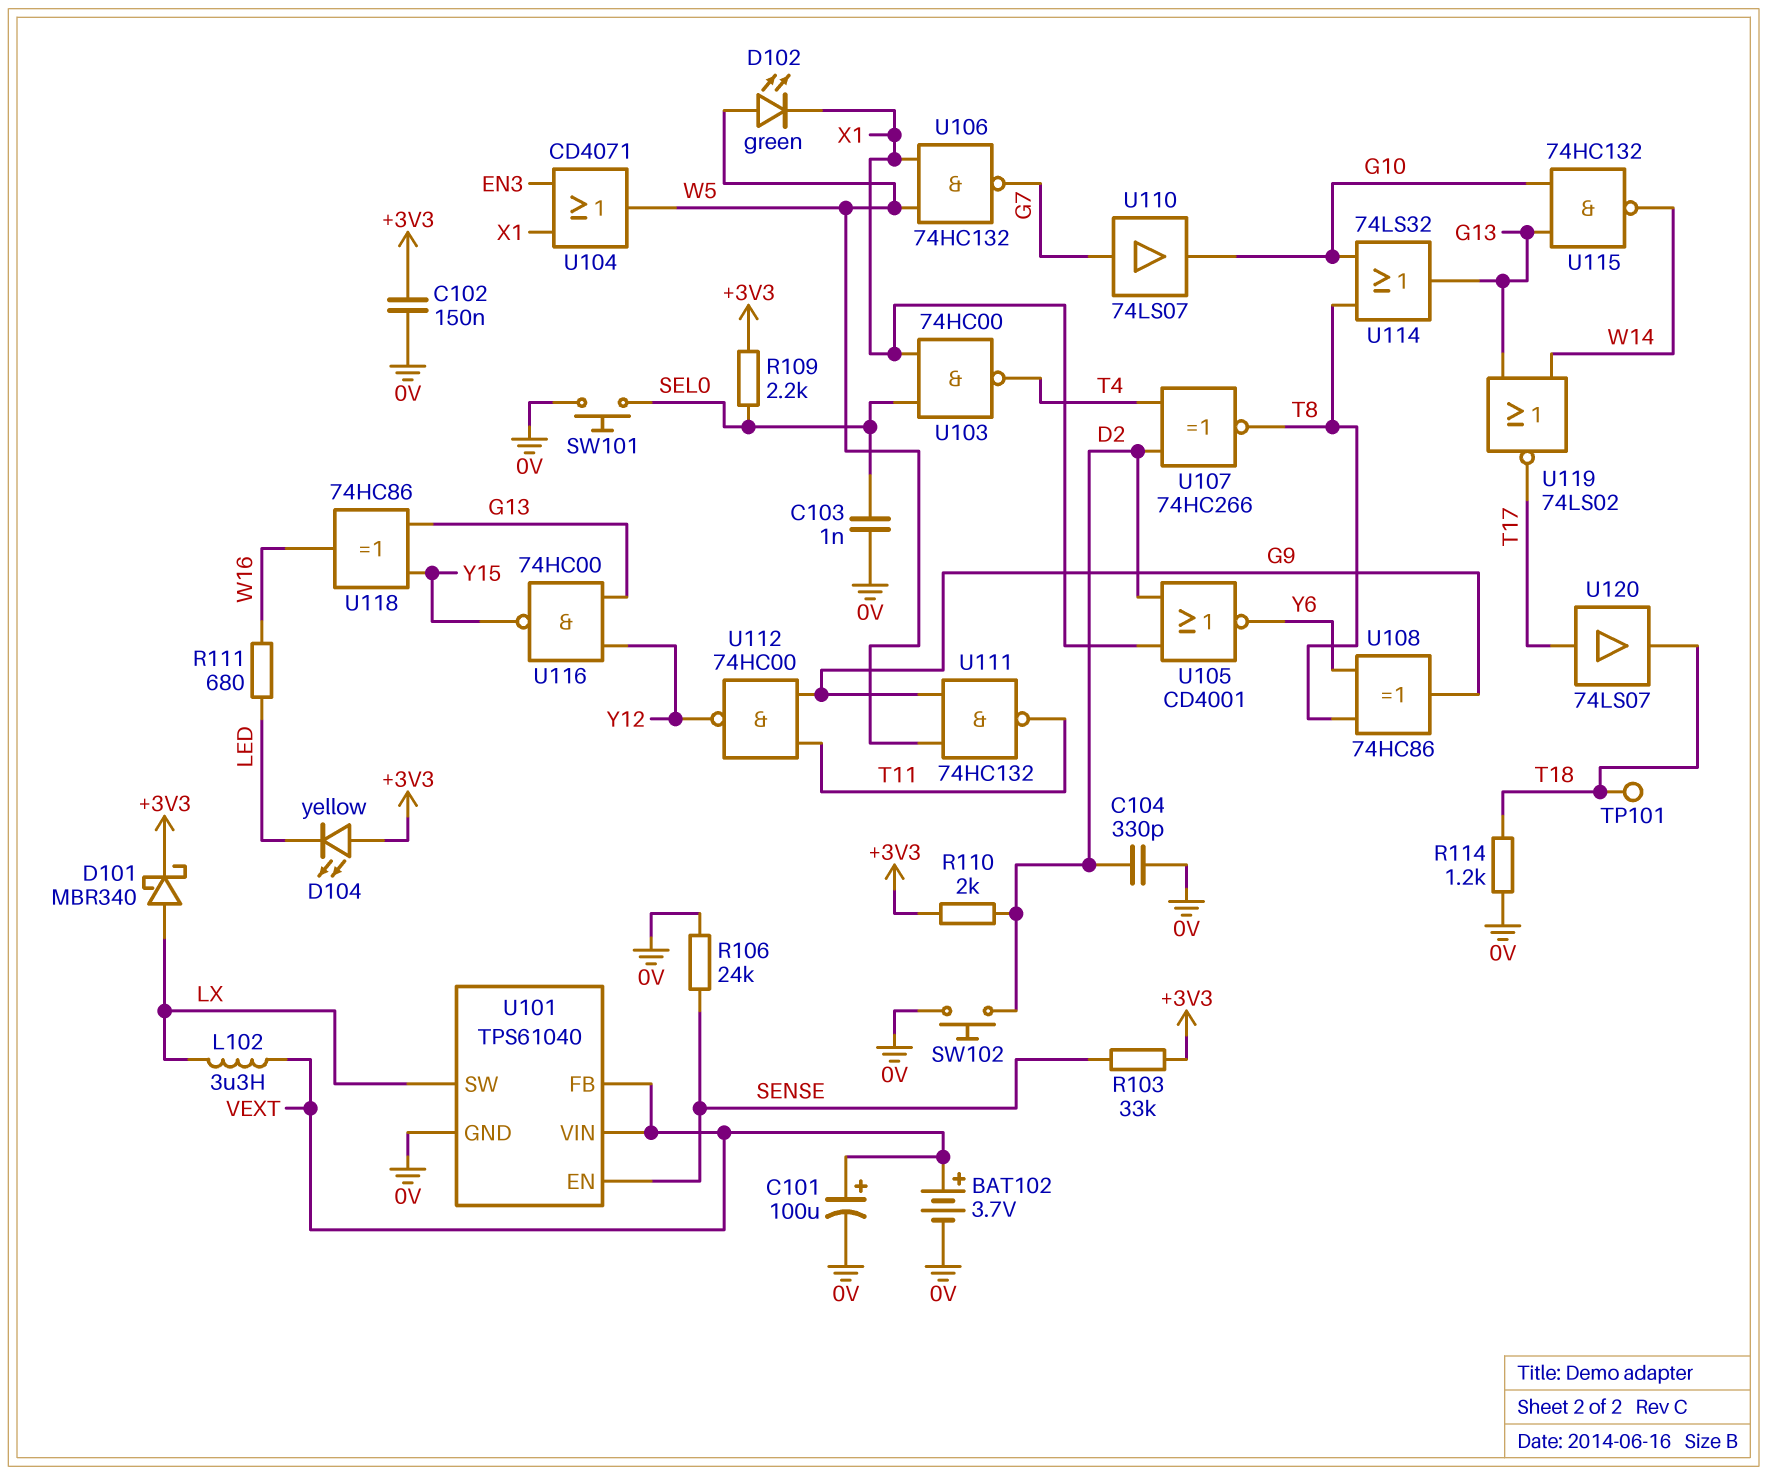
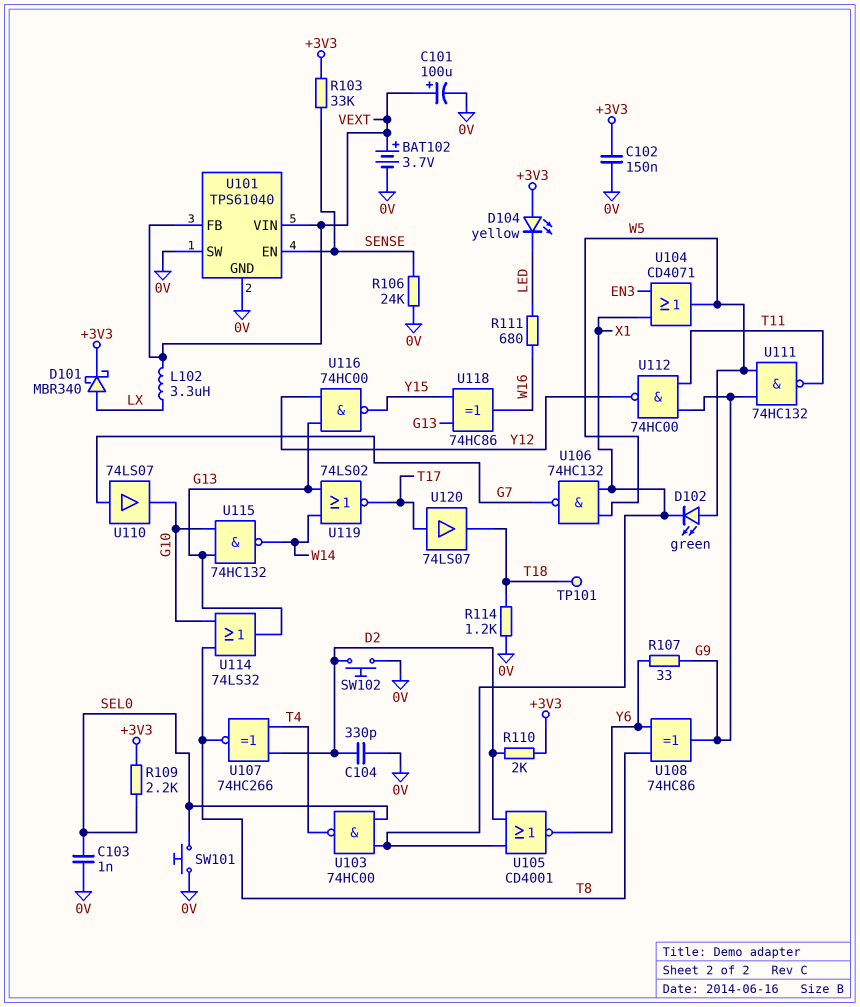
R107: none -> 33 (G9, Y6)
U101 pin SW: LX -> 0V

